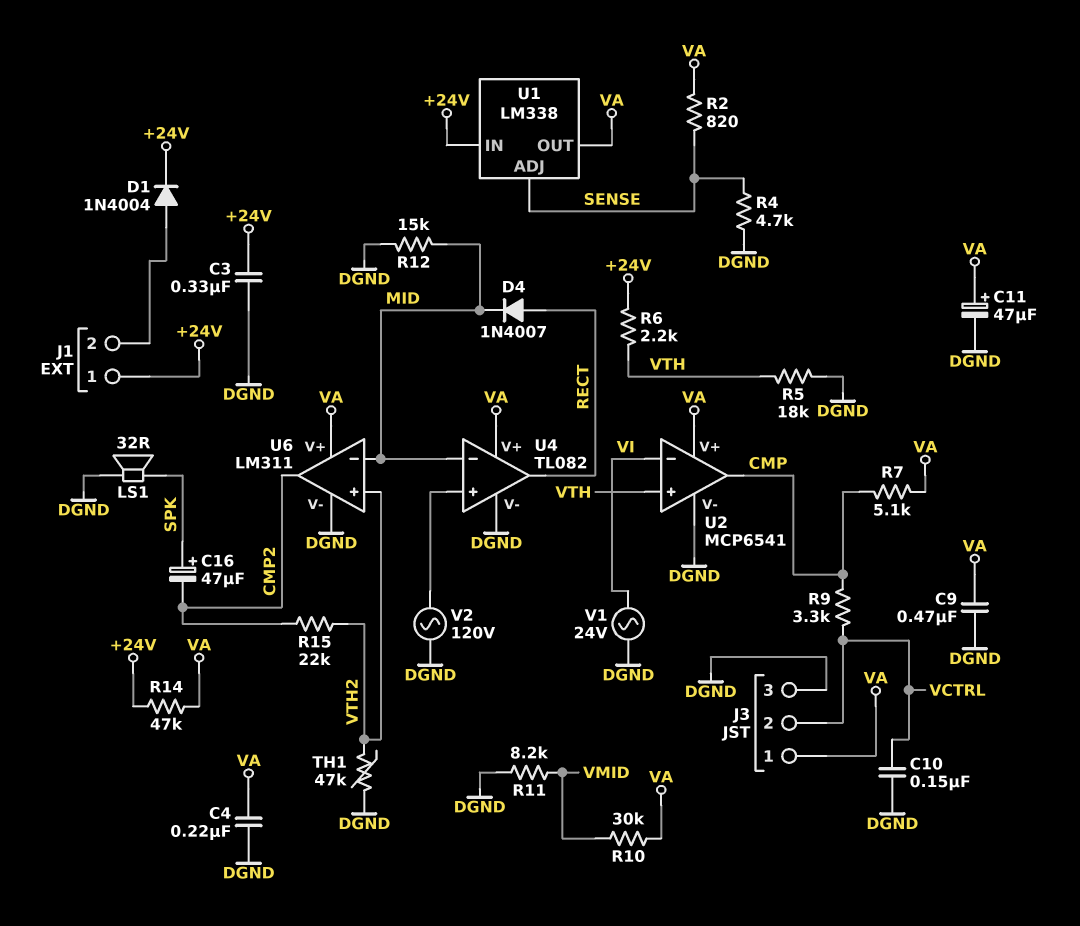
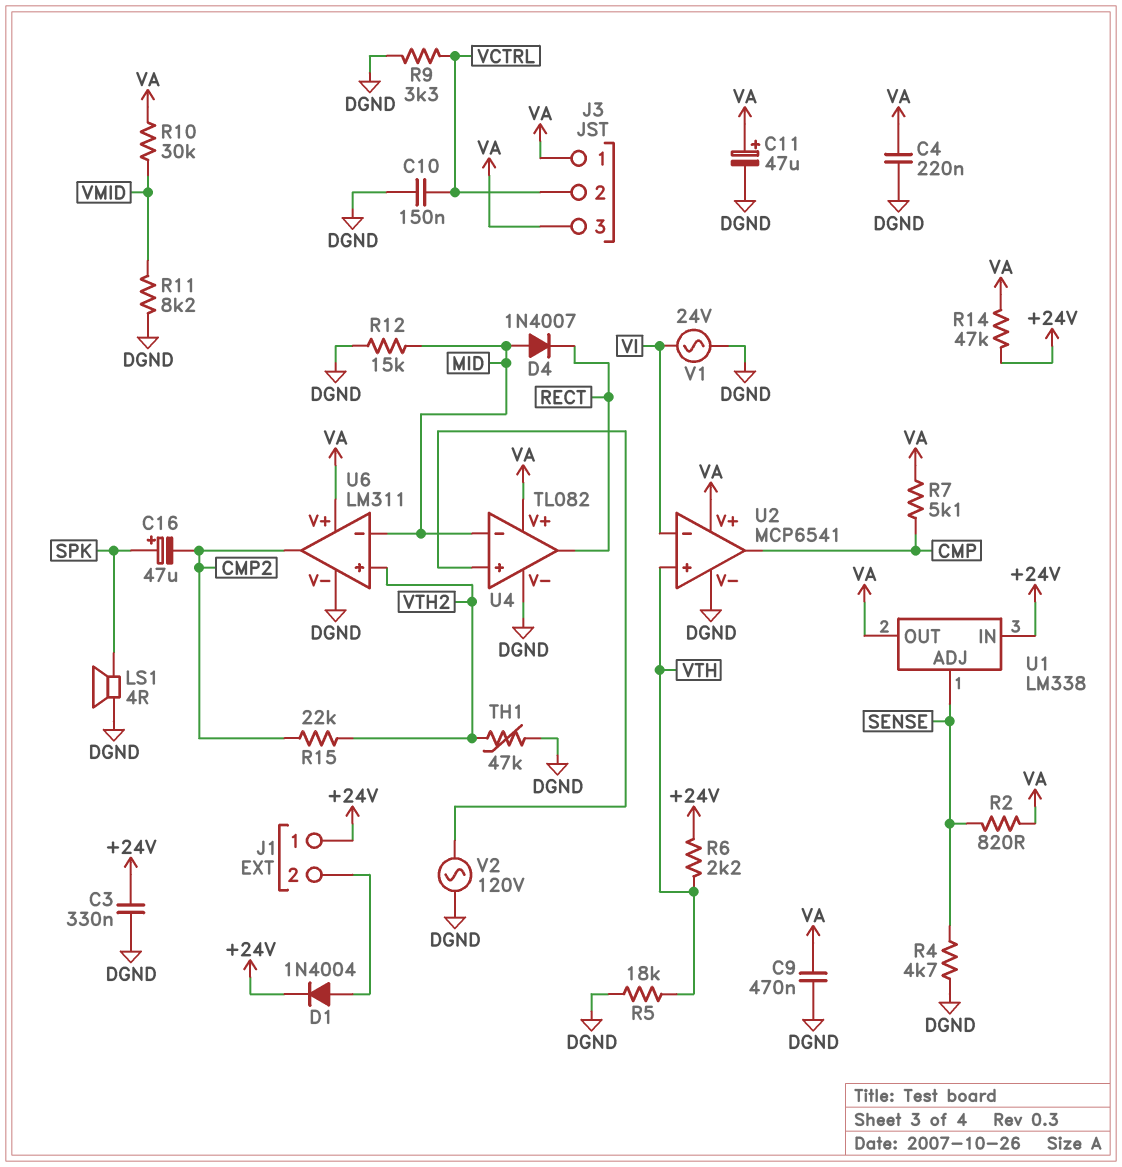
D4: diode 1N4007 (A RECT, K MID) -> diode 1N4007 (A MID, K RECT)
J3 pin 3: DGND -> VA
LS1: speaker 32R (DGND, SPK) -> speaker 4R (DGND, SPK)
R9: 3.3k (CMP, VCTRL) -> 3.3k (DGND, VCTRL)

